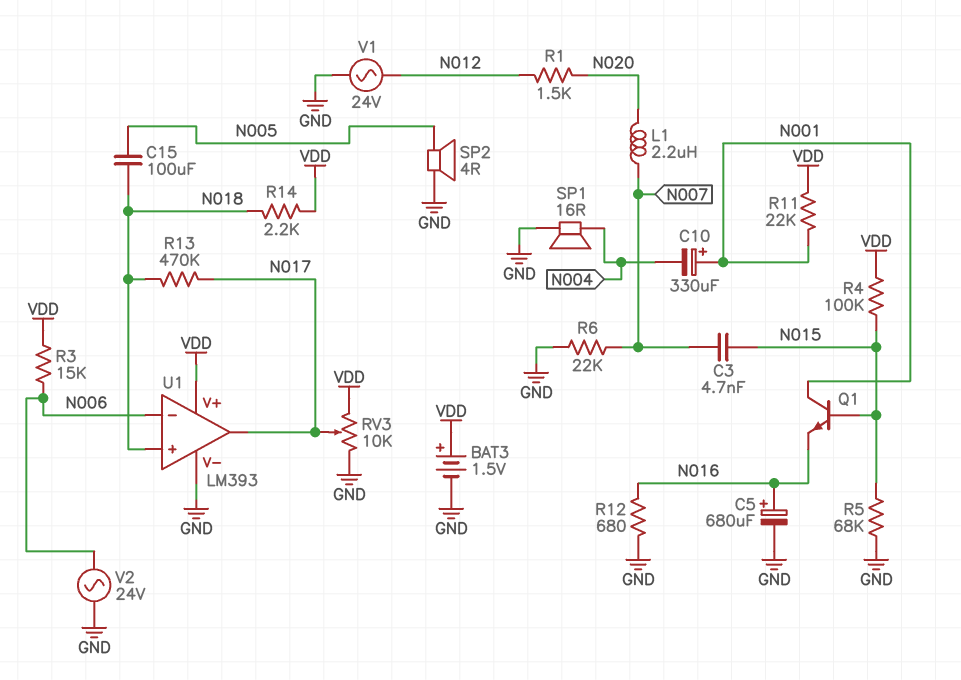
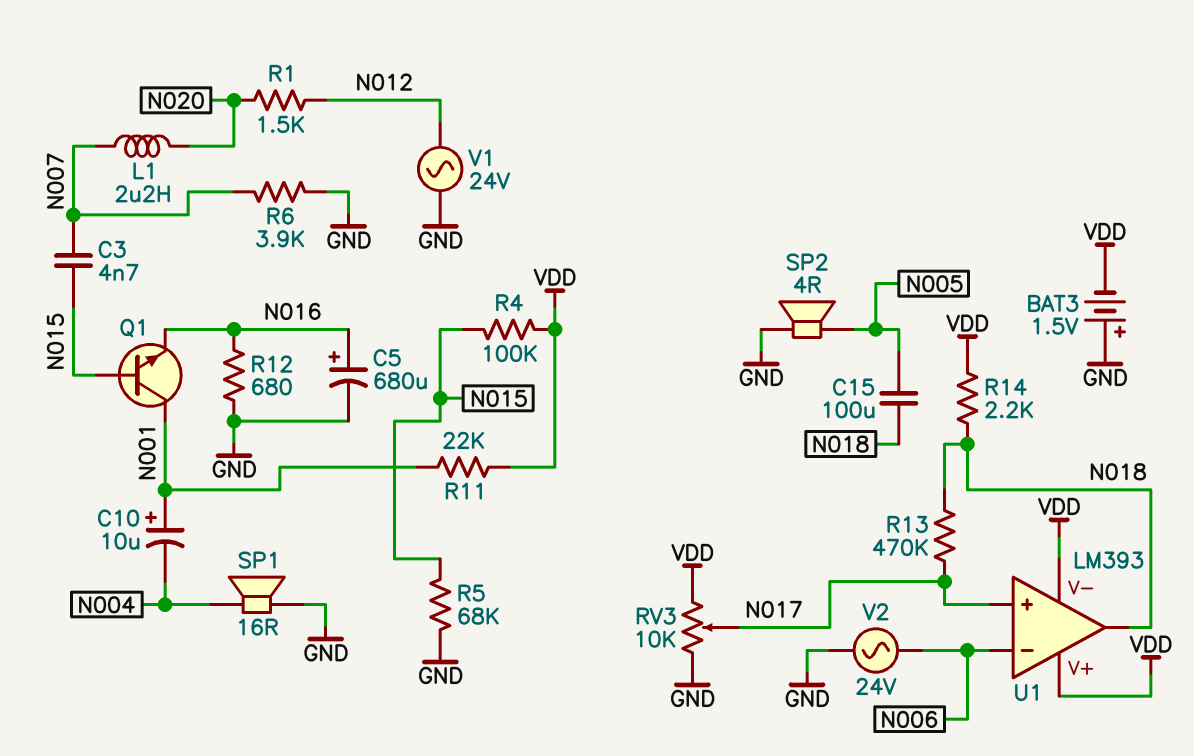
BAT3: 1.5V (plus VDD, minus GND) -> 1.5V (plus GND, minus VDD)
C10: 330uF (plus N001, minus N004) -> 10uF (plus N001, minus N004)
R3: 15k (N006, VDD) -> none
R6: 22k (GND, N007) -> 3.9k (GND, N007)
U1 pin V-: GND -> VDD
U1 pin in+: N018 -> N017
U1 pin out: N017 -> N018

